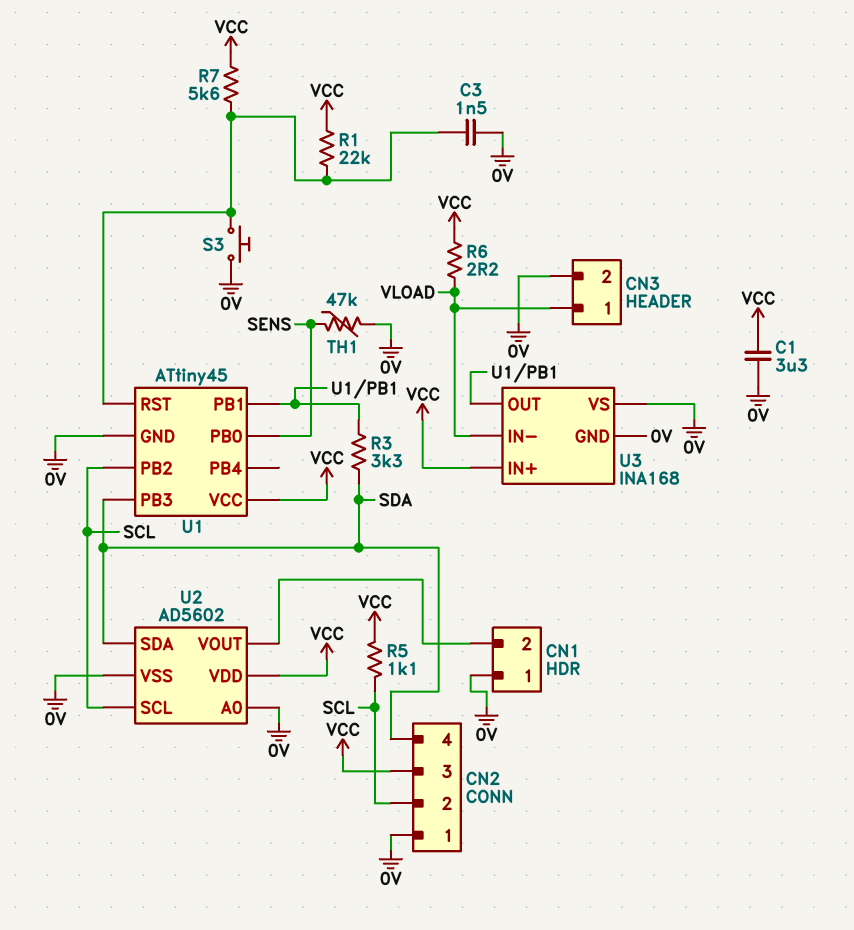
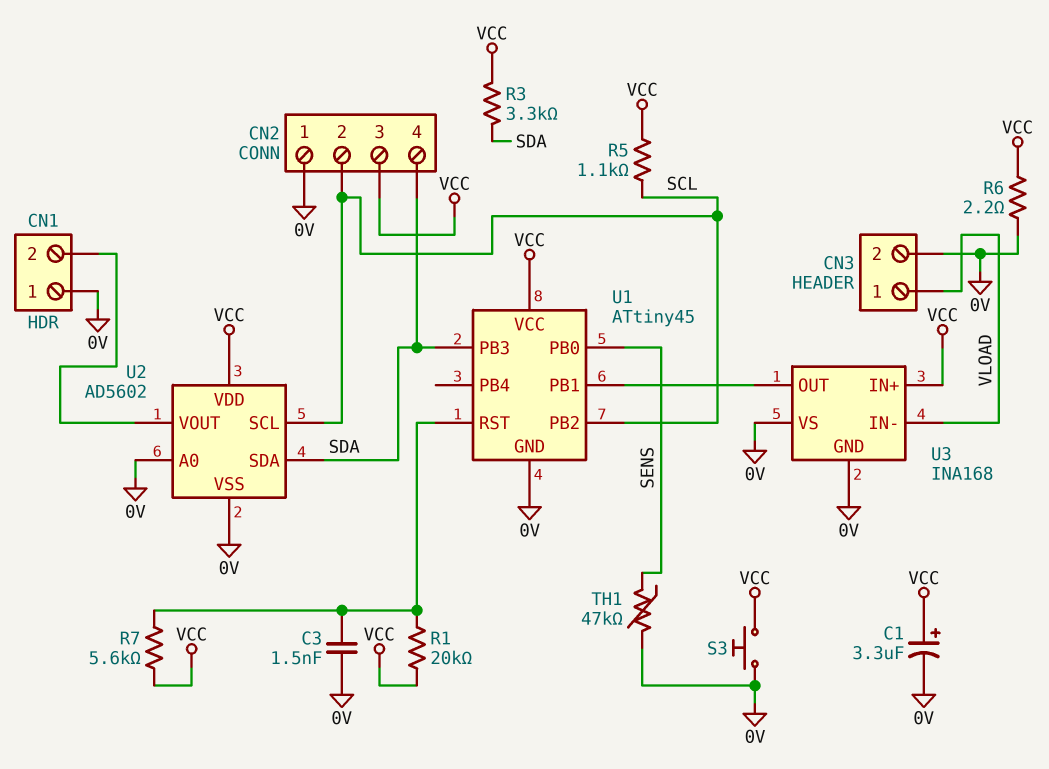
C1: 3.3uF (0V, VCC) -> 3.3uF (plus VCC, minus 0V)
R1: 22k (U1/RST, VCC) -> 20k (U1/RST, VCC)
R3: 3.3k (SDA, U1/PB1) -> 3.3k (SDA, VCC)
R6: 2.2 (VCC, VLOAD) -> 2.2 (0V, VCC)
S3: button (0V, U1/RST) -> button (0V, VCC)

